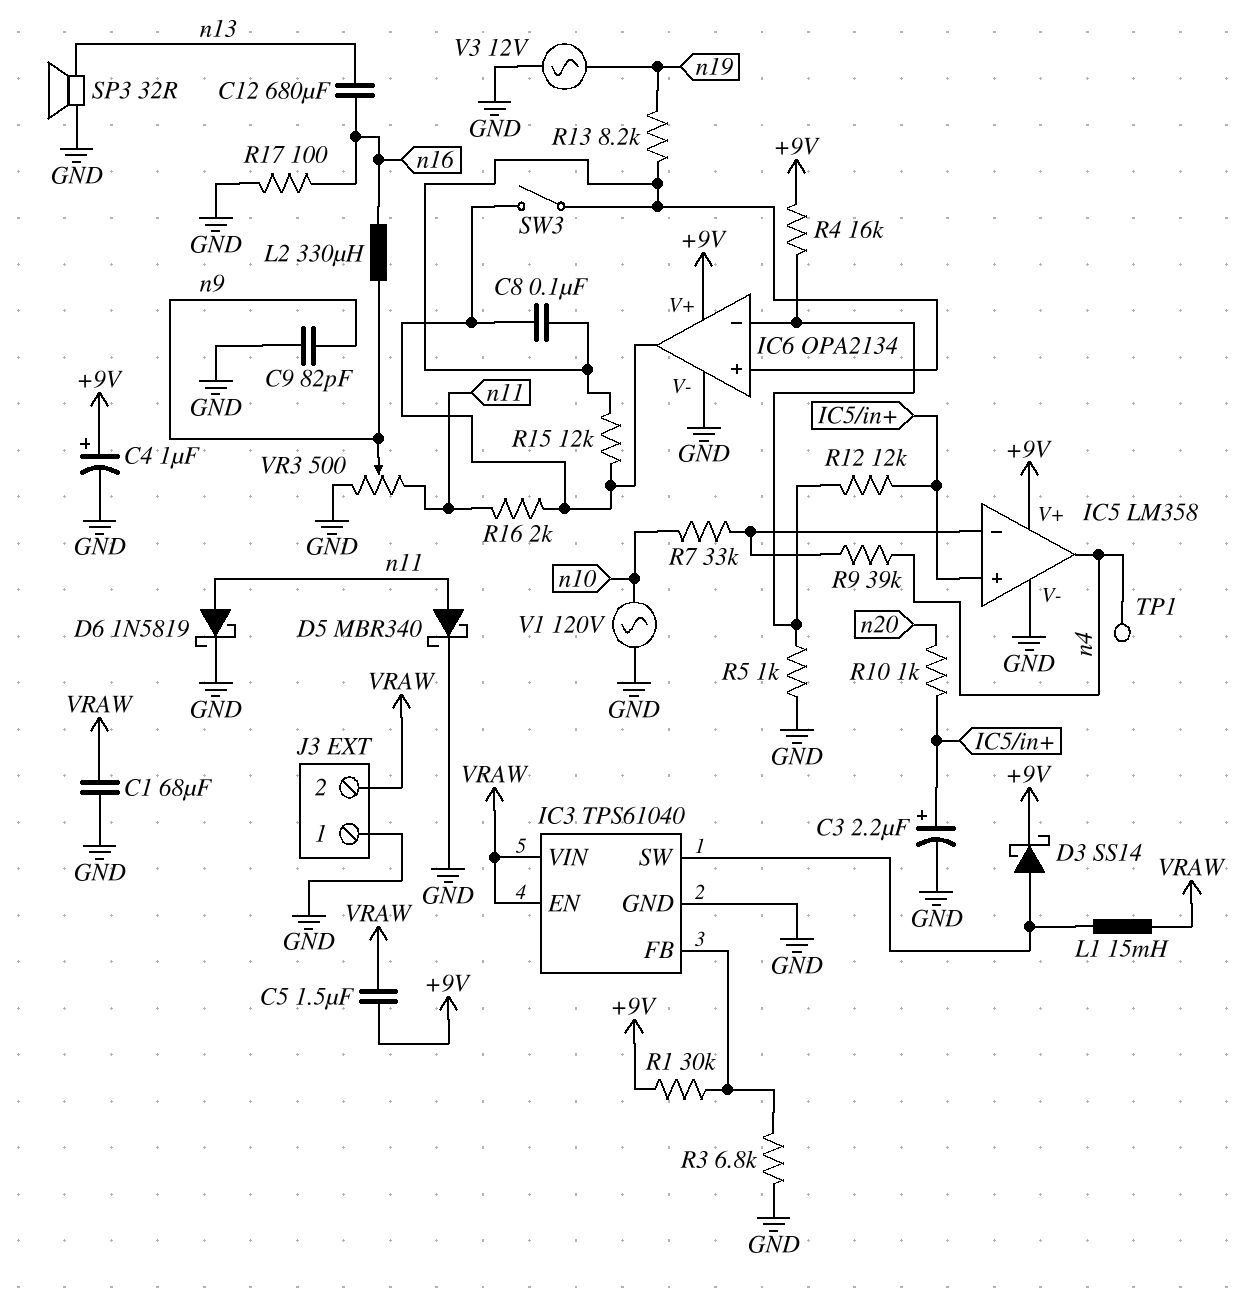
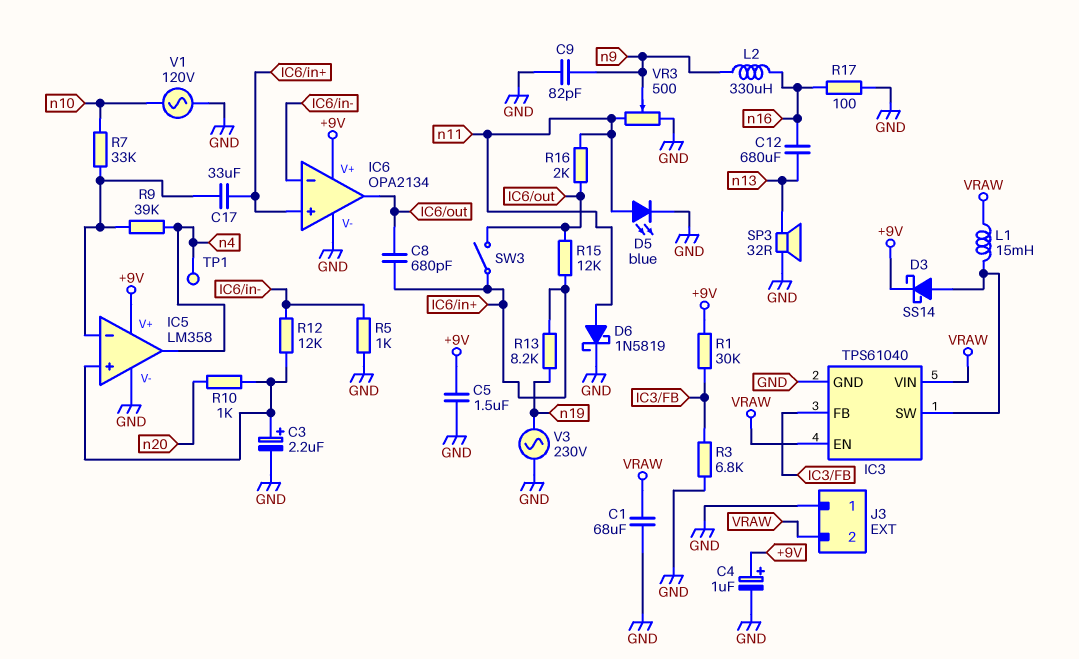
C5: 1.5uF (+9V, VRAW) -> 1.5uF (+9V, GND)
C8: 100nF (IC6/in+, IC6/out) -> 680pF (IC6/in+, IC6/out)
C17: none -> 33uF (IC5/in-, IC6/in+)
D5: schottky MBR340 (A n11, K GND) -> LED blue (A n11, K GND)
R4: 16k (+9V, IC6/in-) -> none
V3: AC 12V (GND, n19) -> AC 230V (GND, n19)

